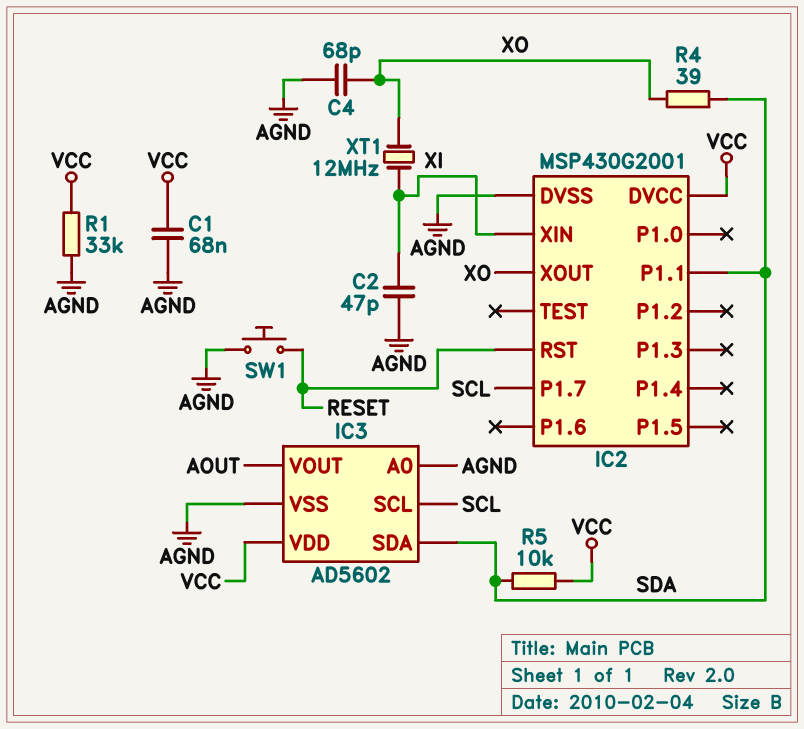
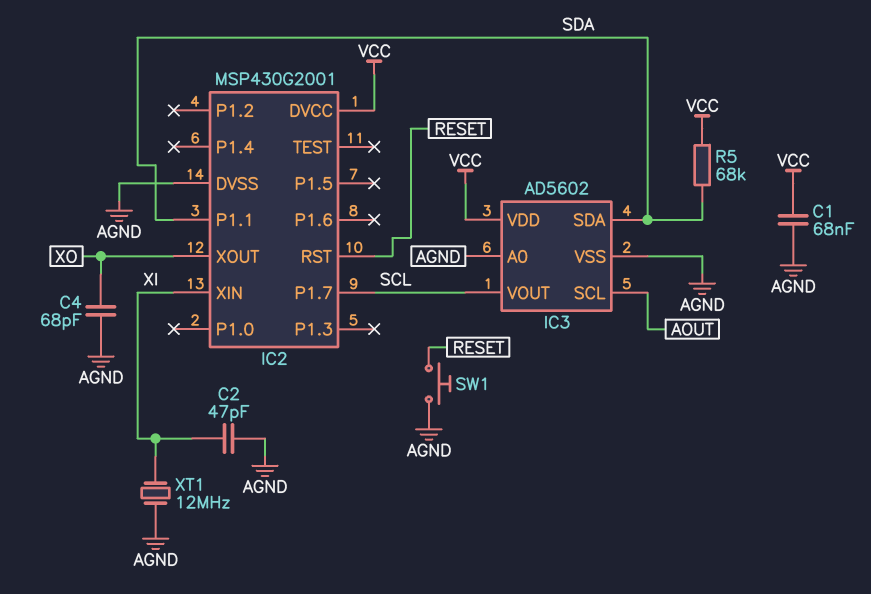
IC3 pin SCL: SCL -> AOUT
IC3 pin VOUT: AOUT -> SCL
R1: 33k (AGND, VCC) -> none
R4: 39 (SDA, XO) -> none
R5: 10k (SDA, VCC) -> 68k (SDA, VCC)
XT1: 12MHz (XI, XO) -> 12MHz (AGND, XI)

